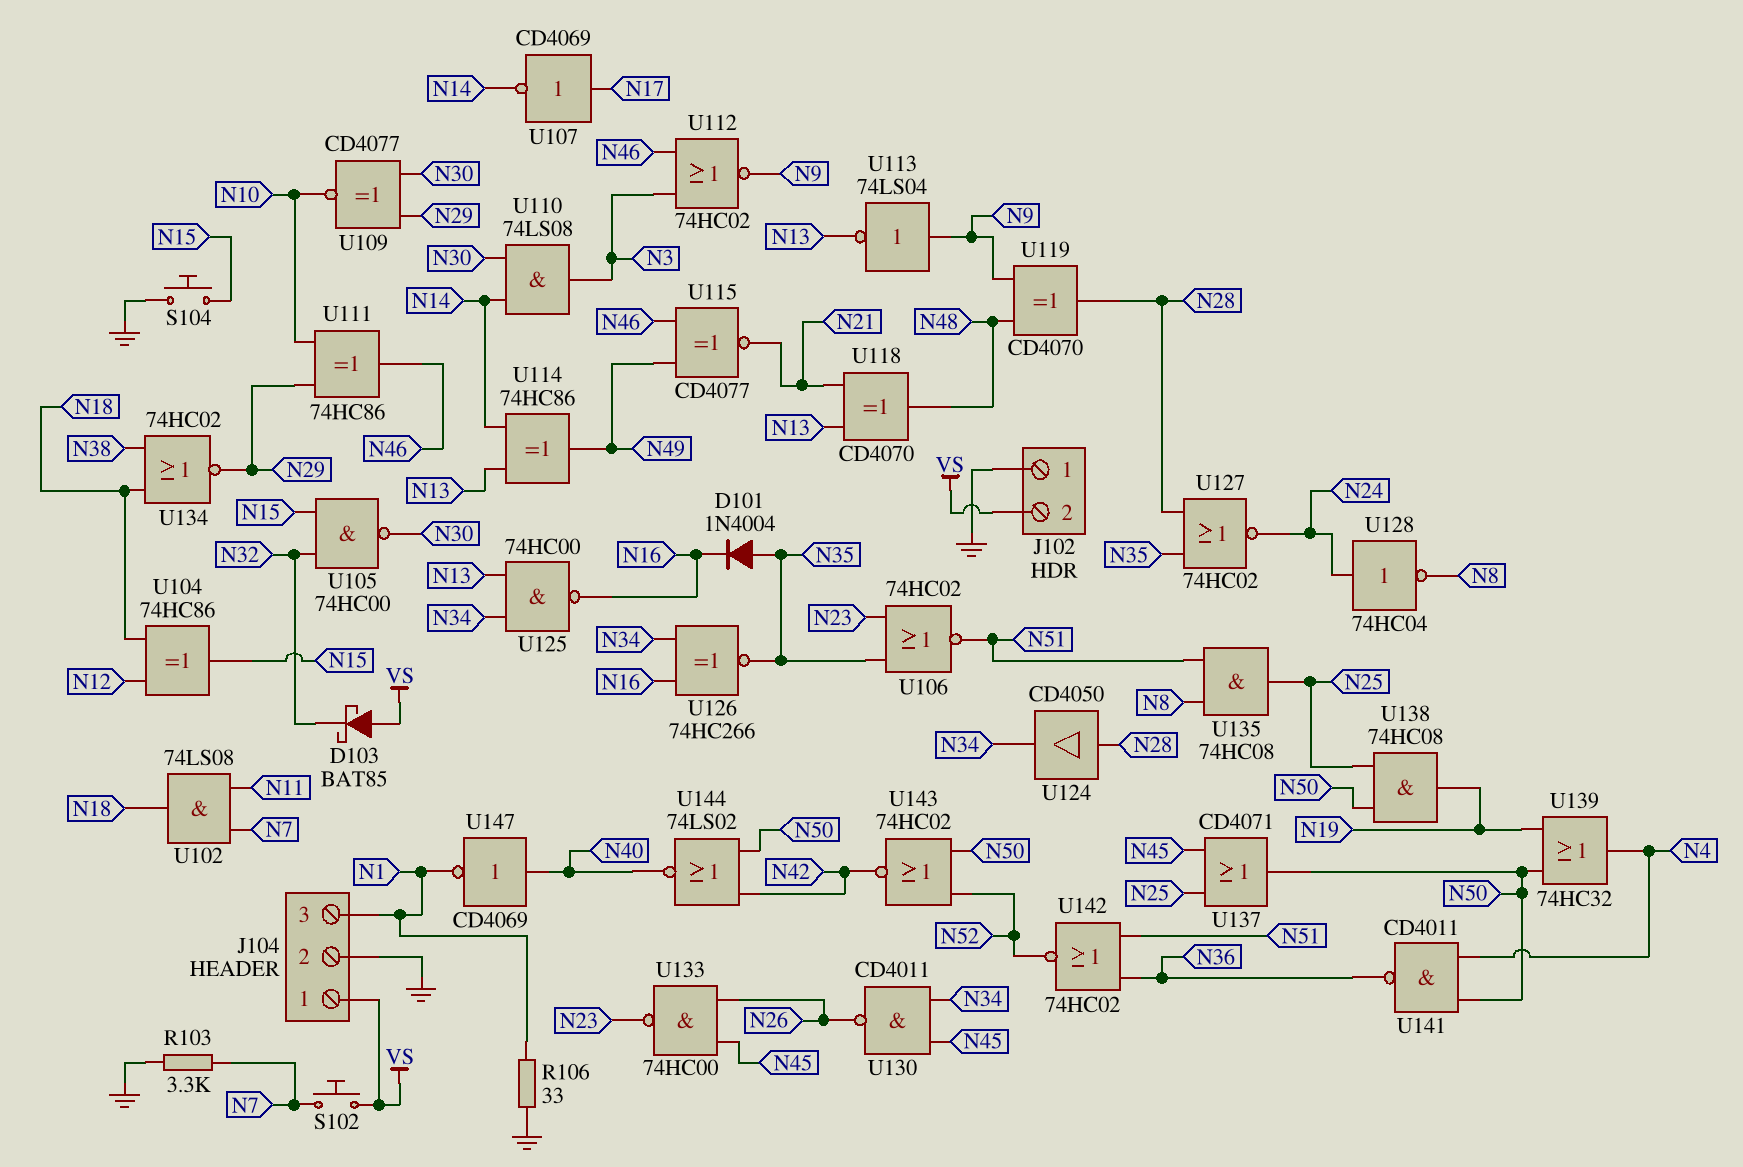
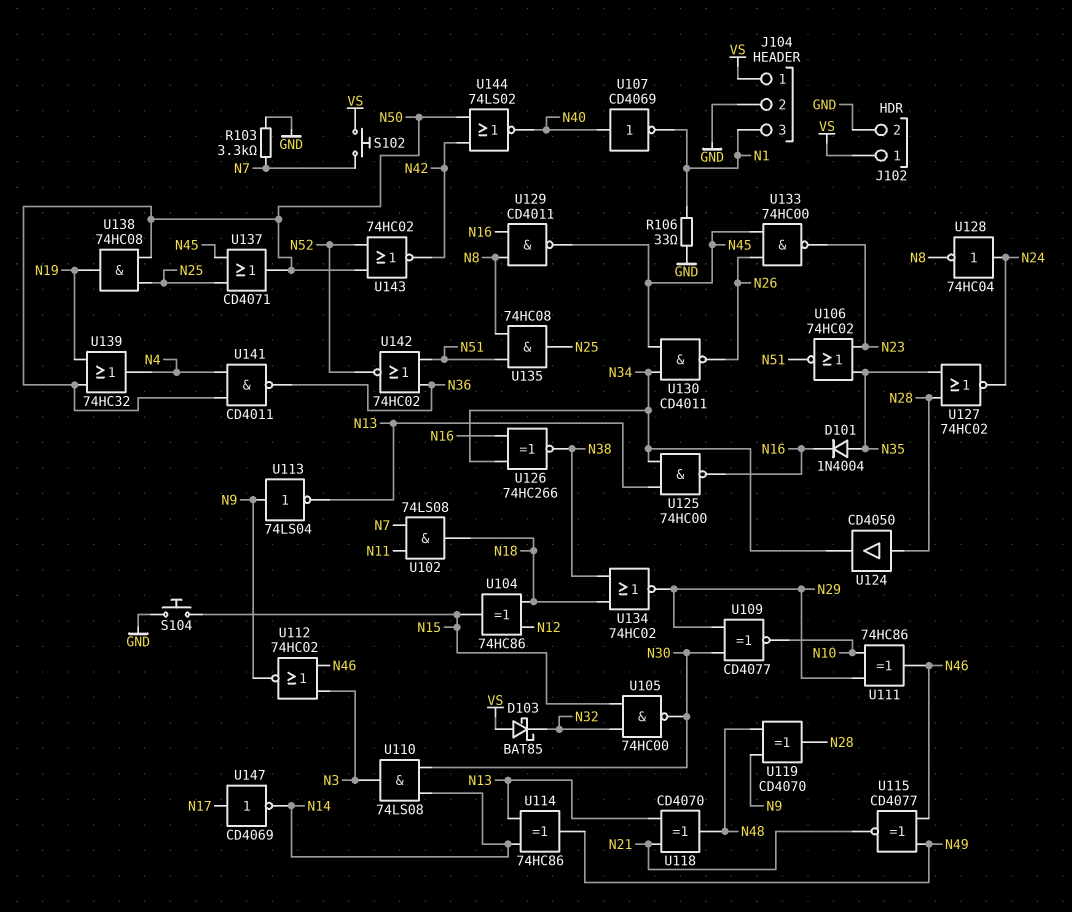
J102 pin 1: GND -> VS
J102 pin 2: VS -> GND
U107: NOT CD4069 (in N17, out N14) -> NOT CD4069 (in N40, out N1)
U126: XNOR 74HC266 (in N16, in N34, out N35) -> XNOR 74HC266 (in N16, in N34, out N38)
U129: none -> NAND CD4011 (in N8, in N16, out N45)
U147: NOT CD4069 (in N40, out N1) -> NOT CD4069 (in N17, out N14)

